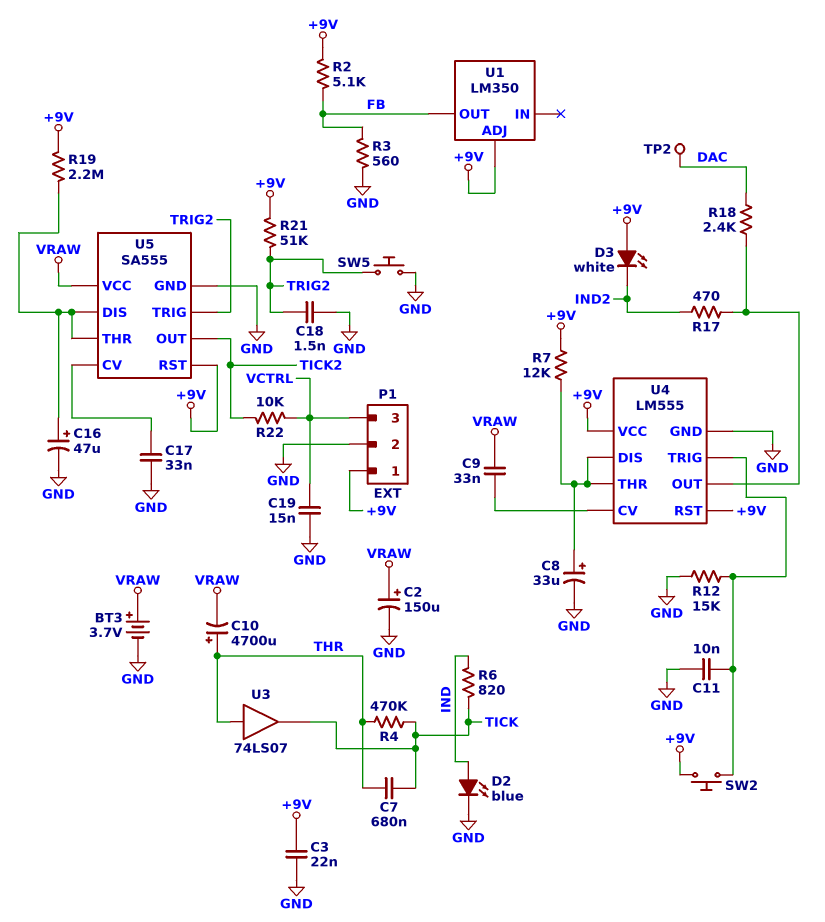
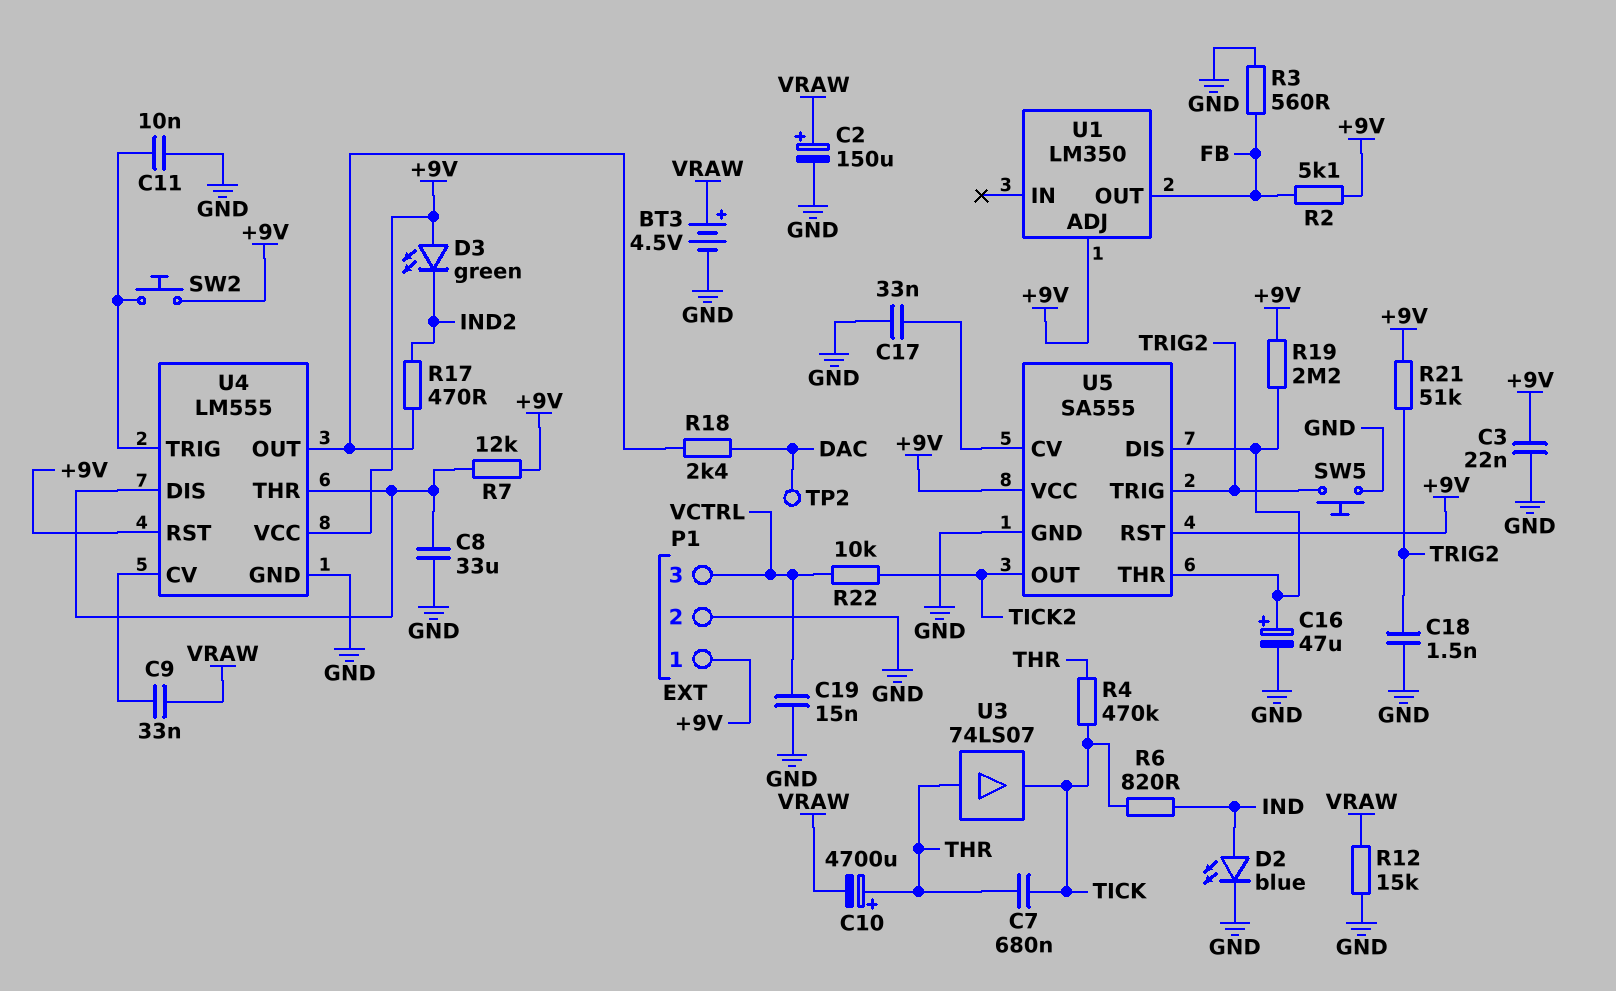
BT3: 3.7V (plus VRAW, minus GND) -> 4.5V (plus VRAW, minus GND)
C8: 33uF (plus U4/DIS, minus GND) -> 33uF (GND, U4/DIS)
D3: LED white (A +9V, K IND2) -> LED green (A +9V, K IND2)
R12: 15k (GND, U4/TRIG) -> 15k (GND, VRAW)
U5 pin VCC: VRAW -> +9V

